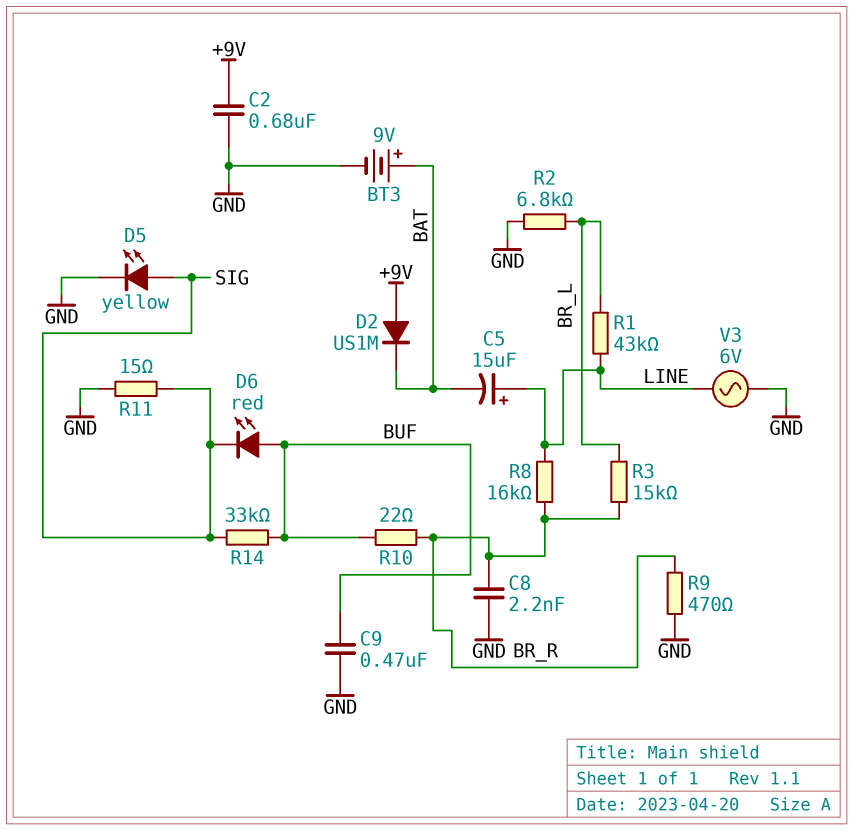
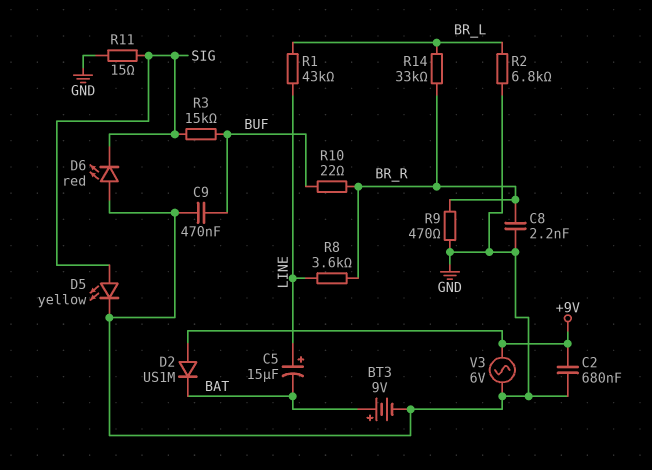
D6: LED red (A BUF, K SIG) -> LED red (A GND, K SIG)
R3: 15k (BR_L, BR_R) -> 15k (BUF, SIG)
R8: 16k (BR_R, LINE) -> 3.6k (BR_R, LINE)
R14: 33k (BUF, SIG) -> 33k (BR_L, BR_R)
V3: AC 6V (GND, LINE) -> AC 6V (+9V, GND)

